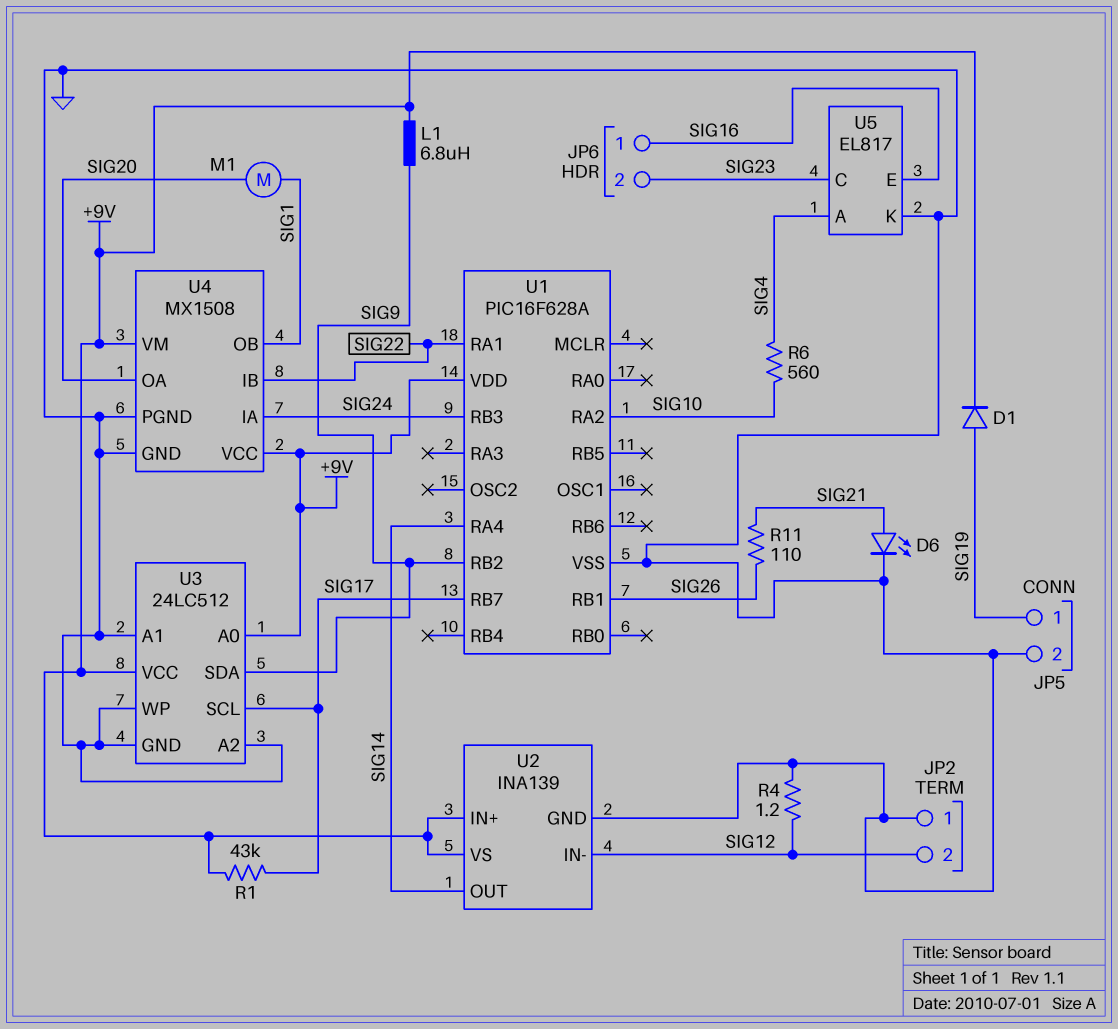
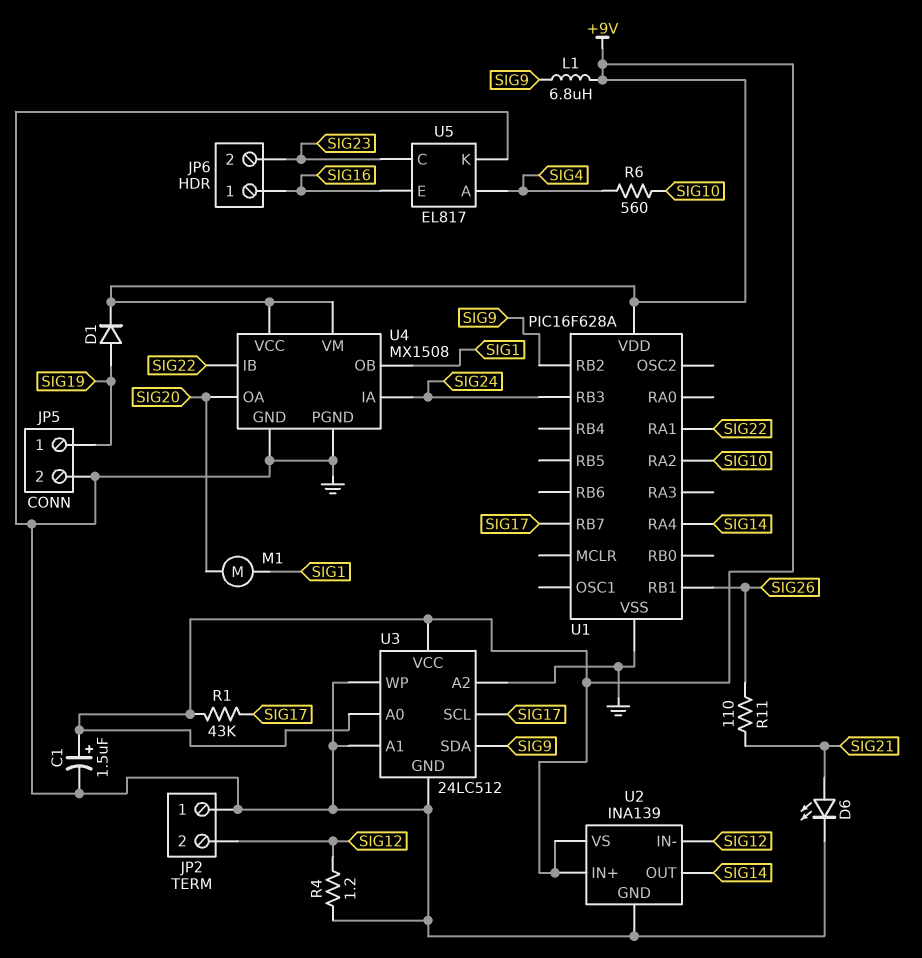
C1: none -> 1.5uF (plus +9V, minus GND)

